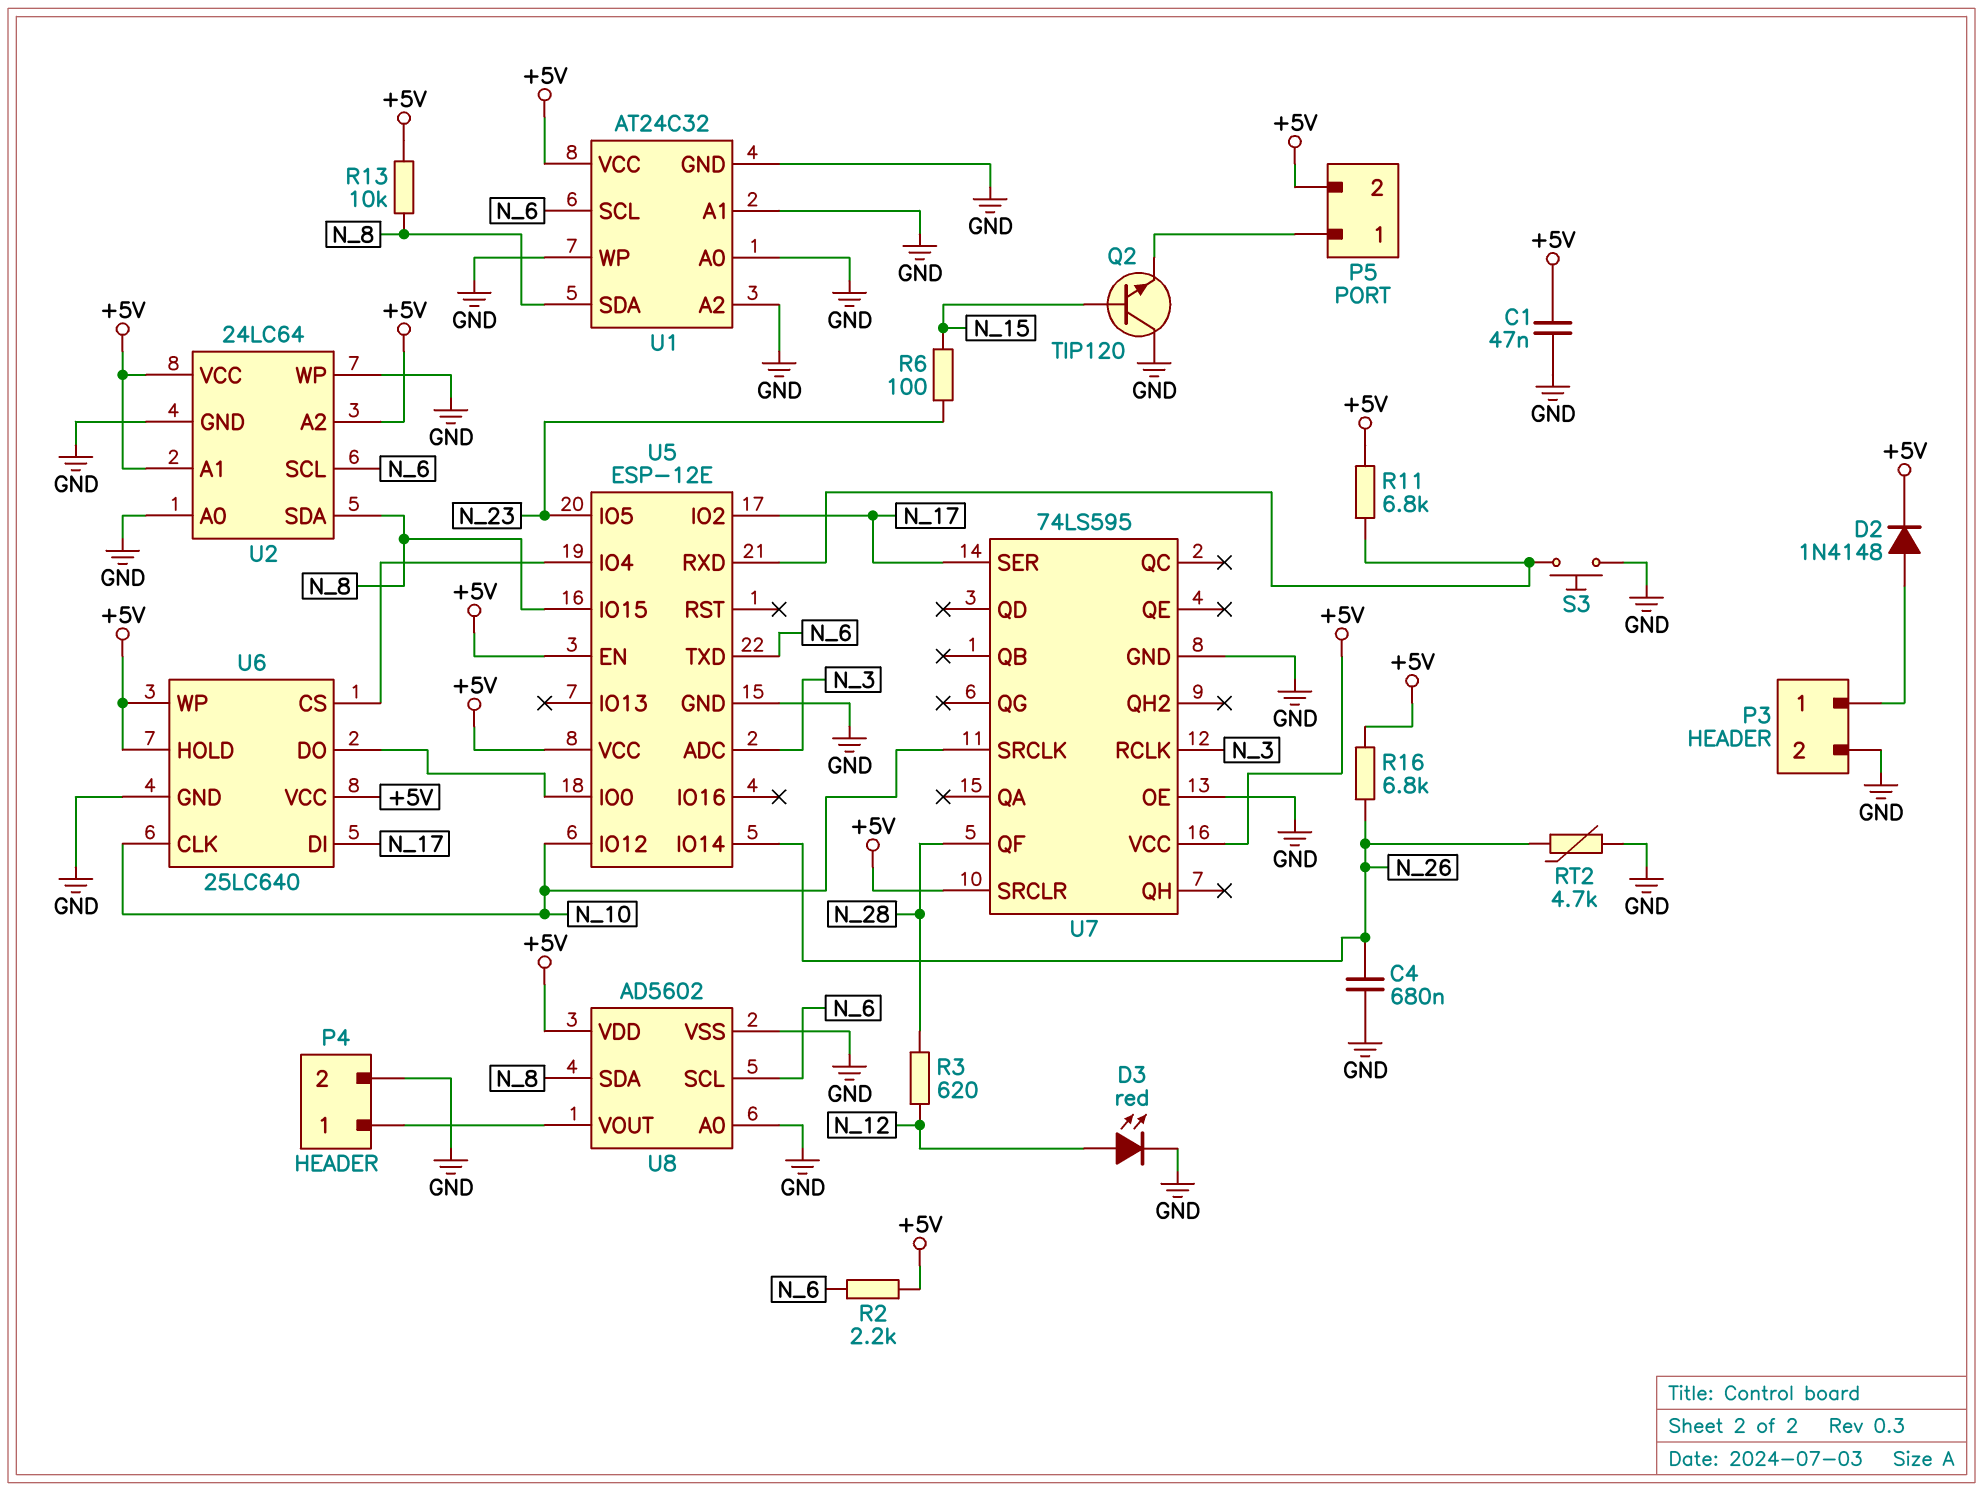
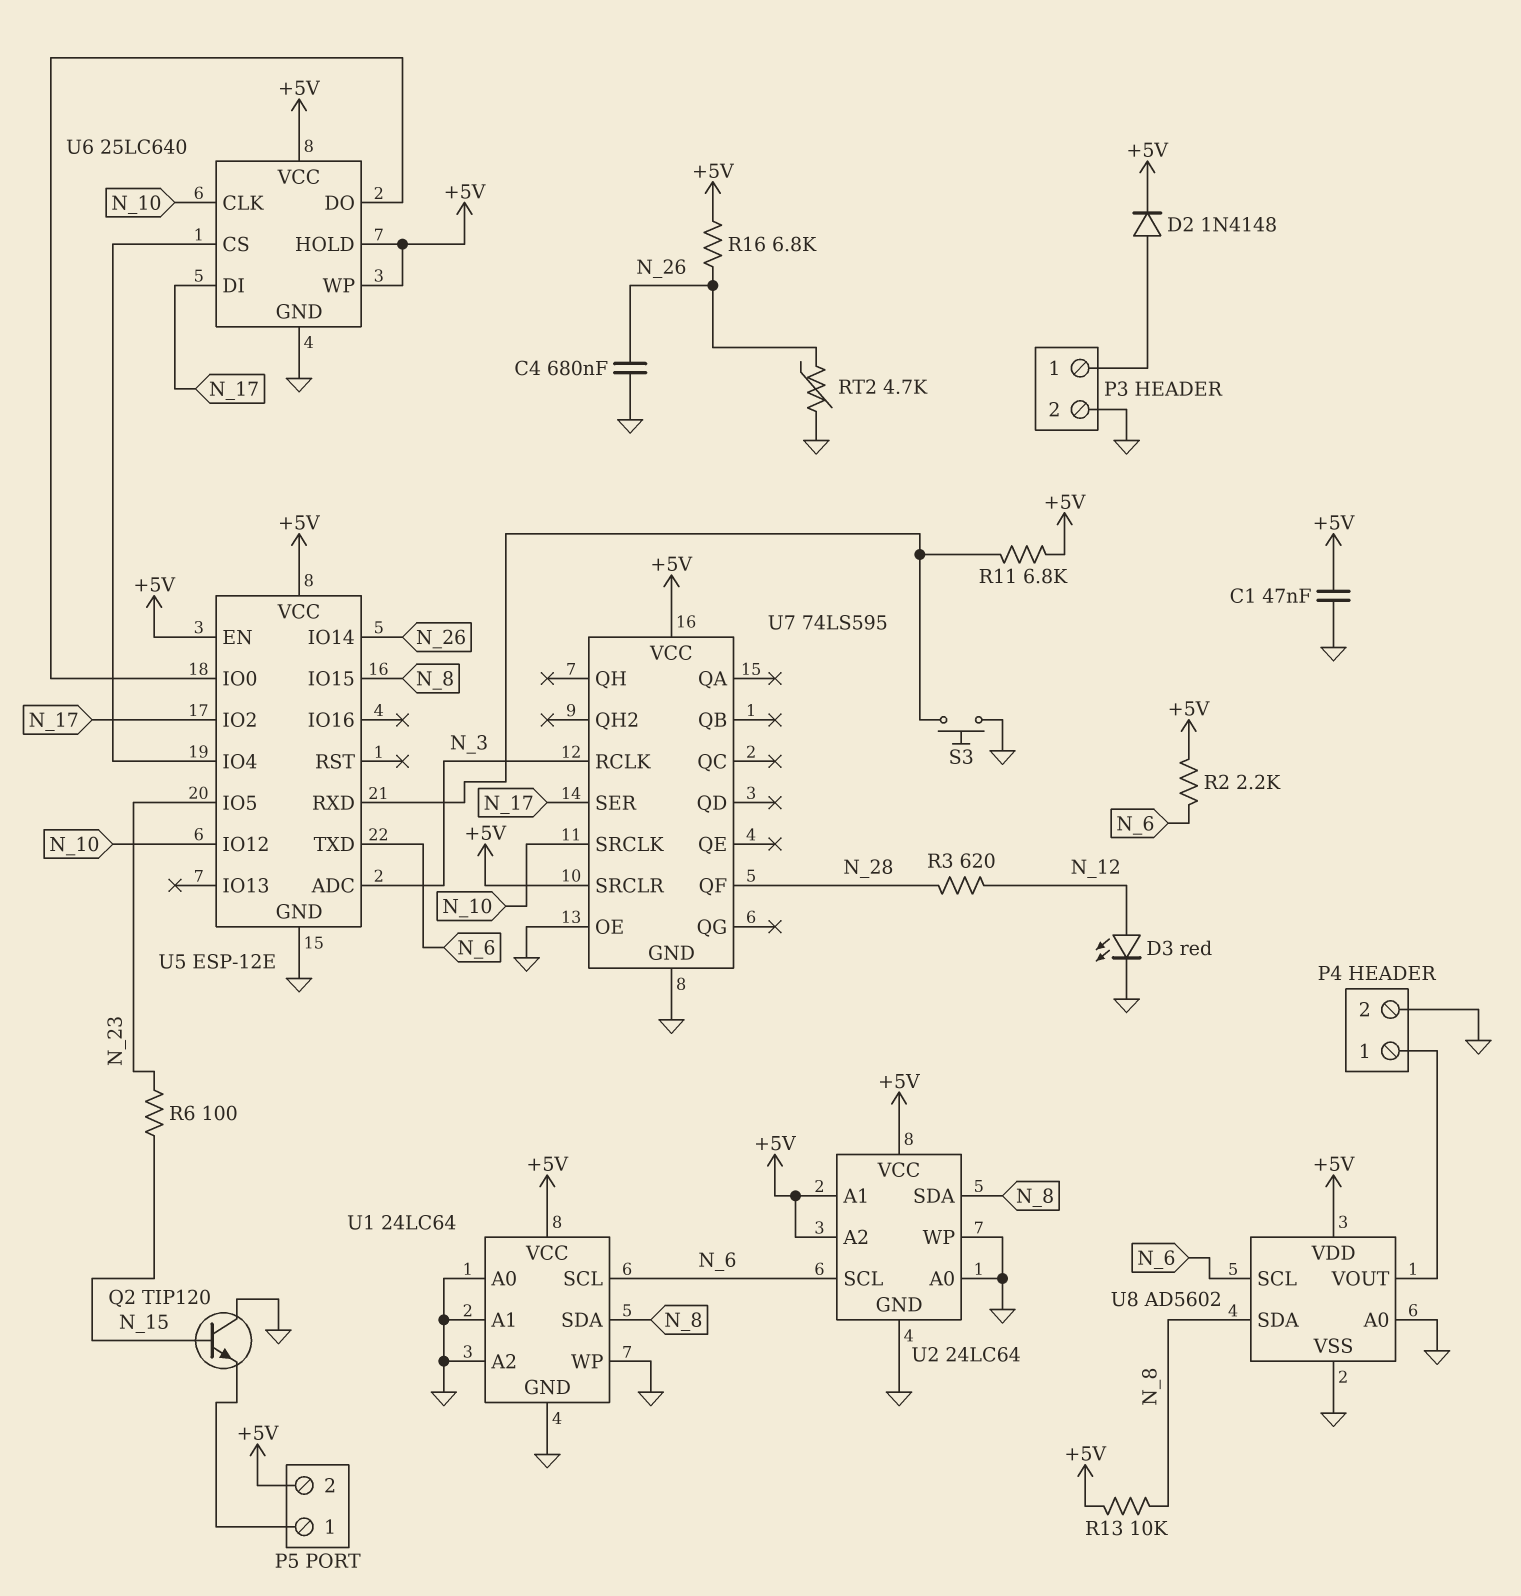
U1: AT24C32 -> 24LC64

